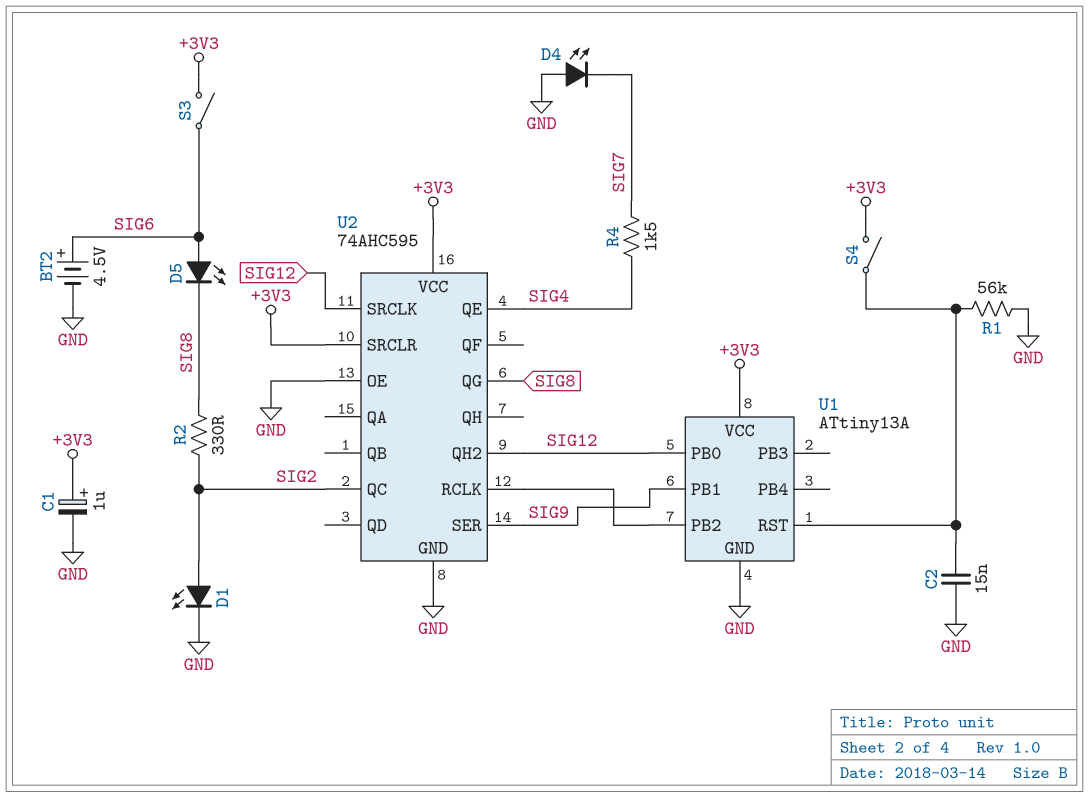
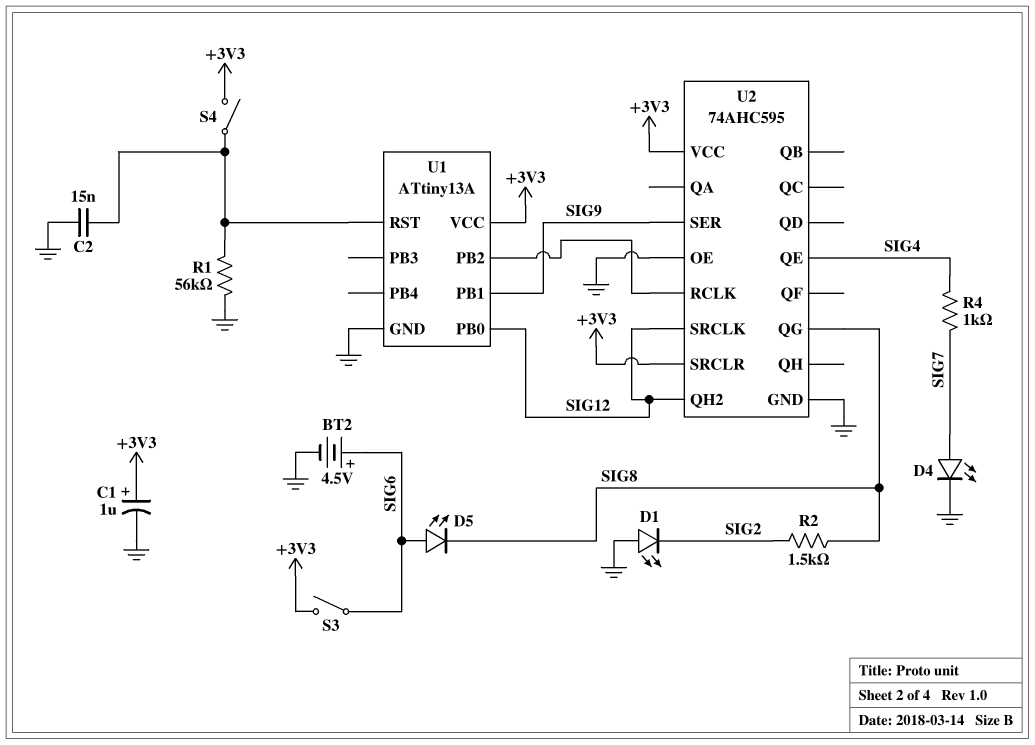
D1: LED (A SIG2, K GND) -> LED (A GND, K SIG2)
D4: LED (A GND, K SIG7) -> LED (A SIG7, K GND)
R2: 330 (SIG2, SIG8) -> 1.5k (SIG2, SIG8)
R4: 1.5k (SIG4, SIG7) -> 1k (SIG4, SIG7)
U2 pin QC: SIG2 -> none

